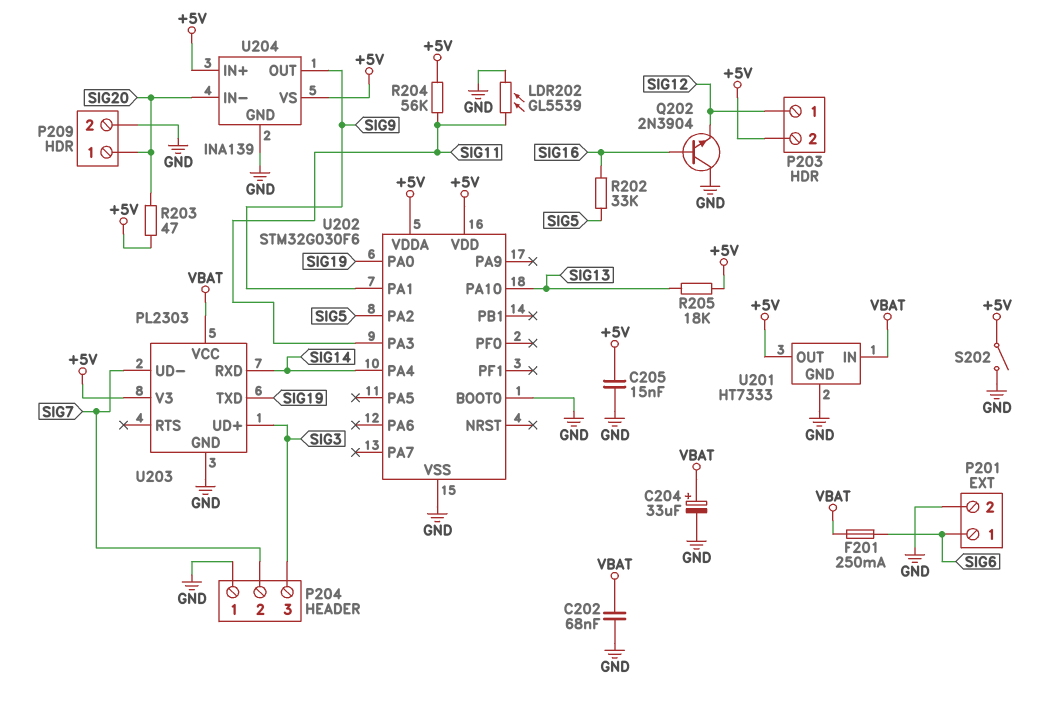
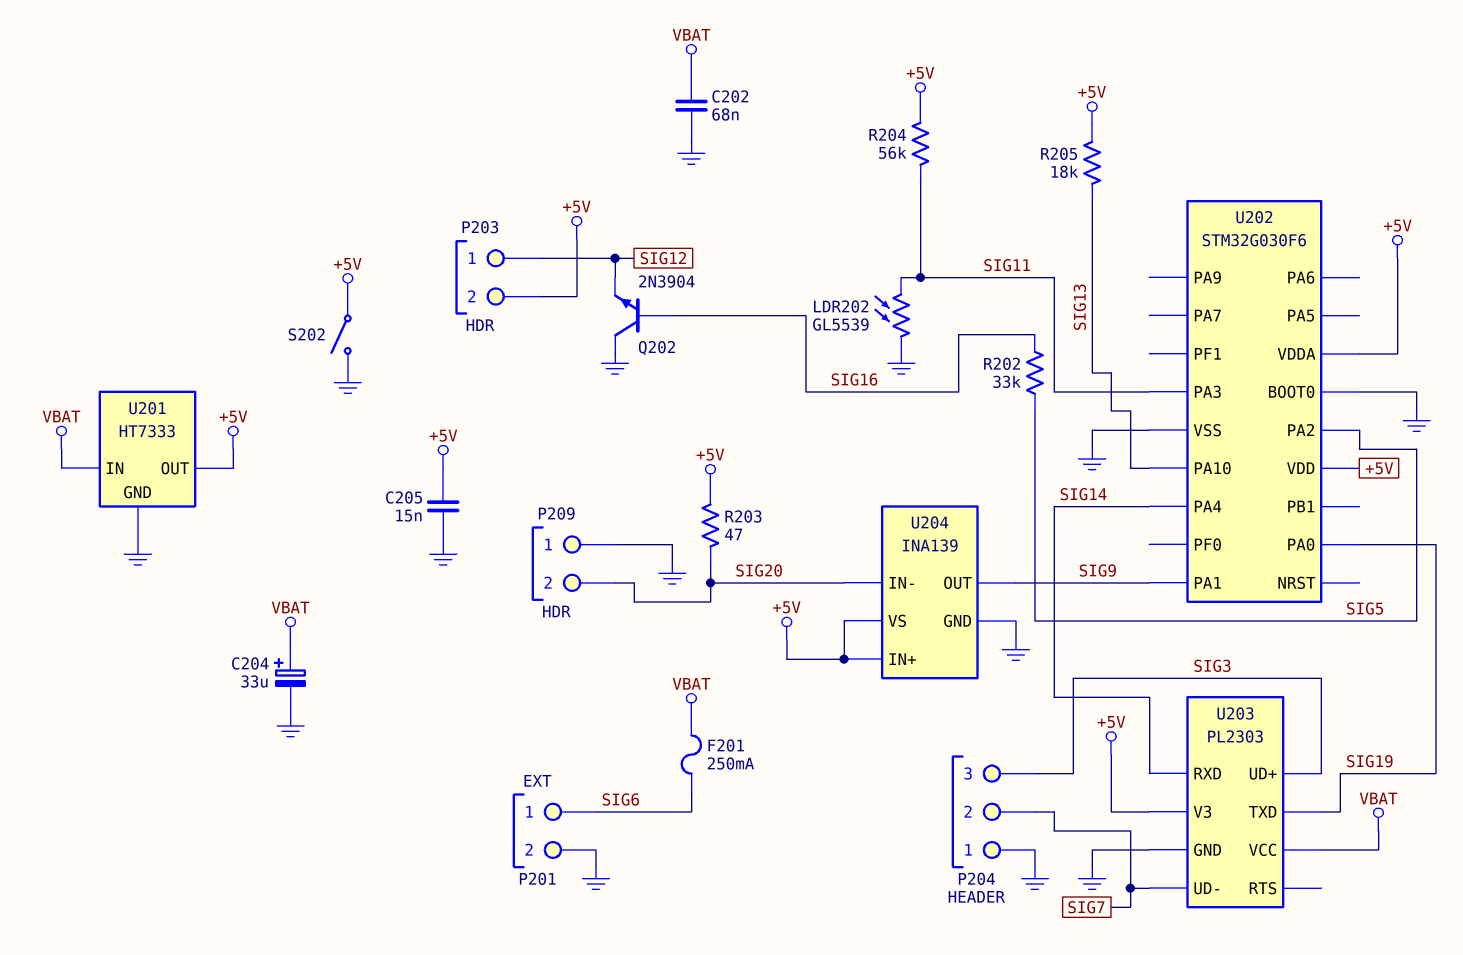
P209 pin 1: SIG20 -> GND
P209 pin 2: GND -> SIG20

